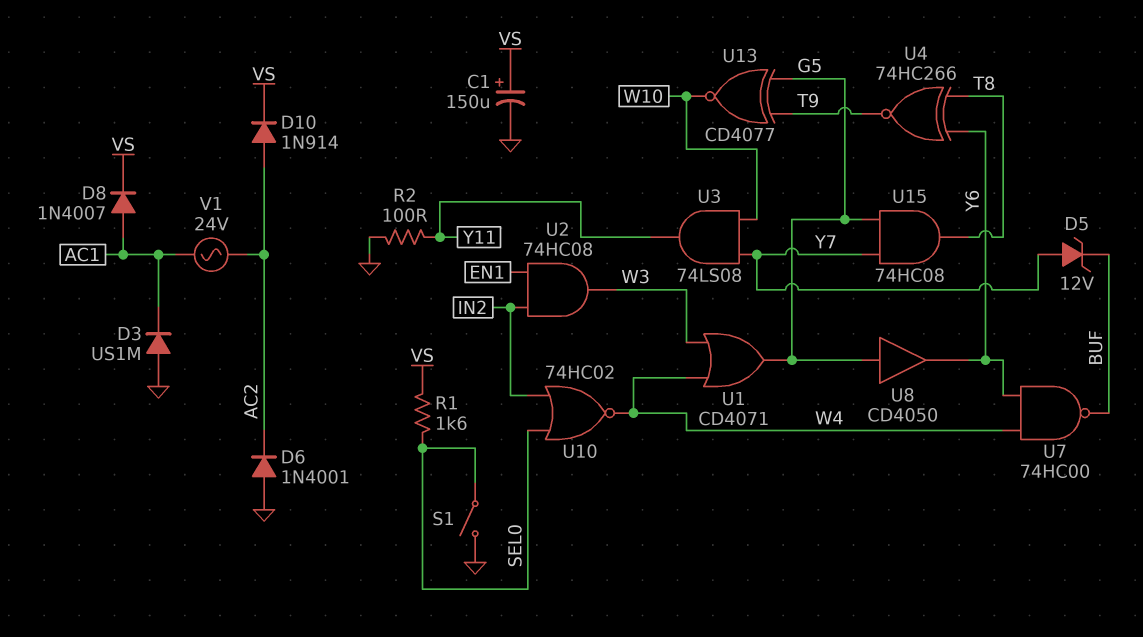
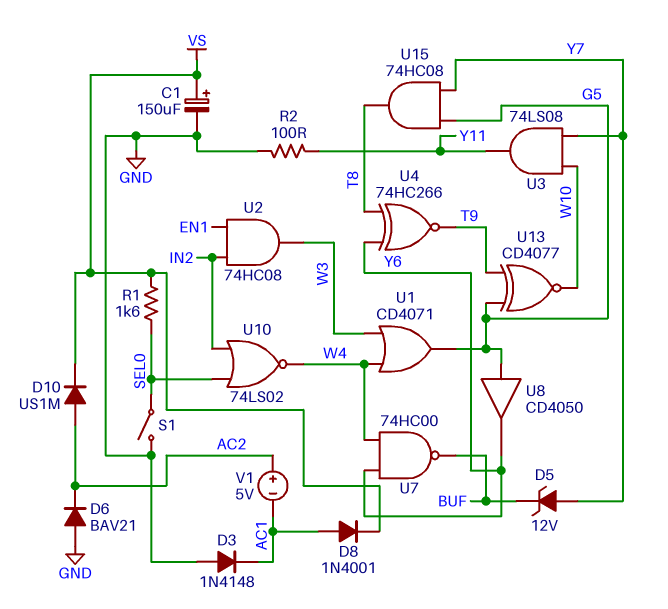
D3: diode US1M (A GND, K AC1) -> diode 1N4148 (A GND, K AC1)
D6: diode 1N4001 (A GND, K AC2) -> diode BAV21 (A GND, K AC2)
D8: diode 1N4007 (A AC1, K VS) -> diode 1N4001 (A AC1, K VS)
D10: diode 1N914 (A AC2, K VS) -> diode US1M (A AC2, K VS)
U10: NOR 74HC02 (in IN2, in SEL0, out W4) -> NOR 74LS02 (in IN2, in SEL0, out W4)
V1: AC 24V (AC1, AC2) -> 5V (plus AC2, minus AC1)

